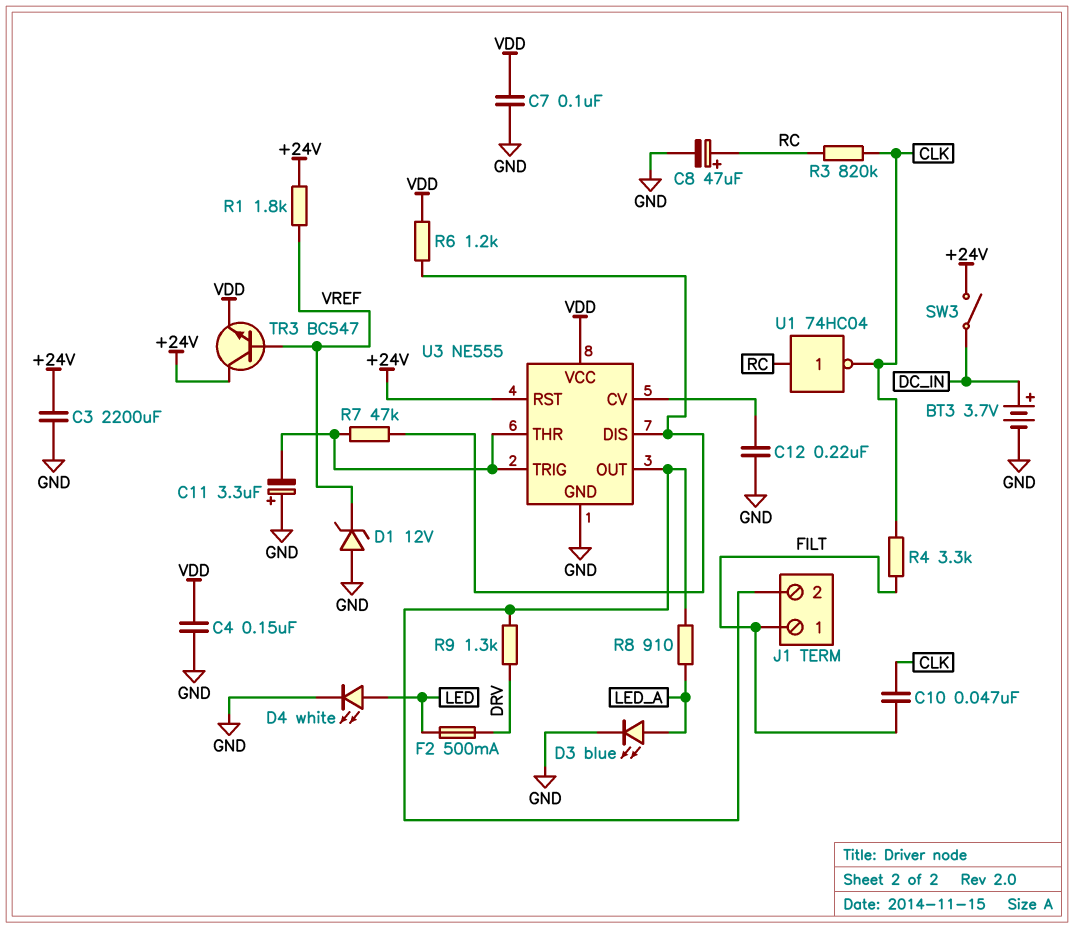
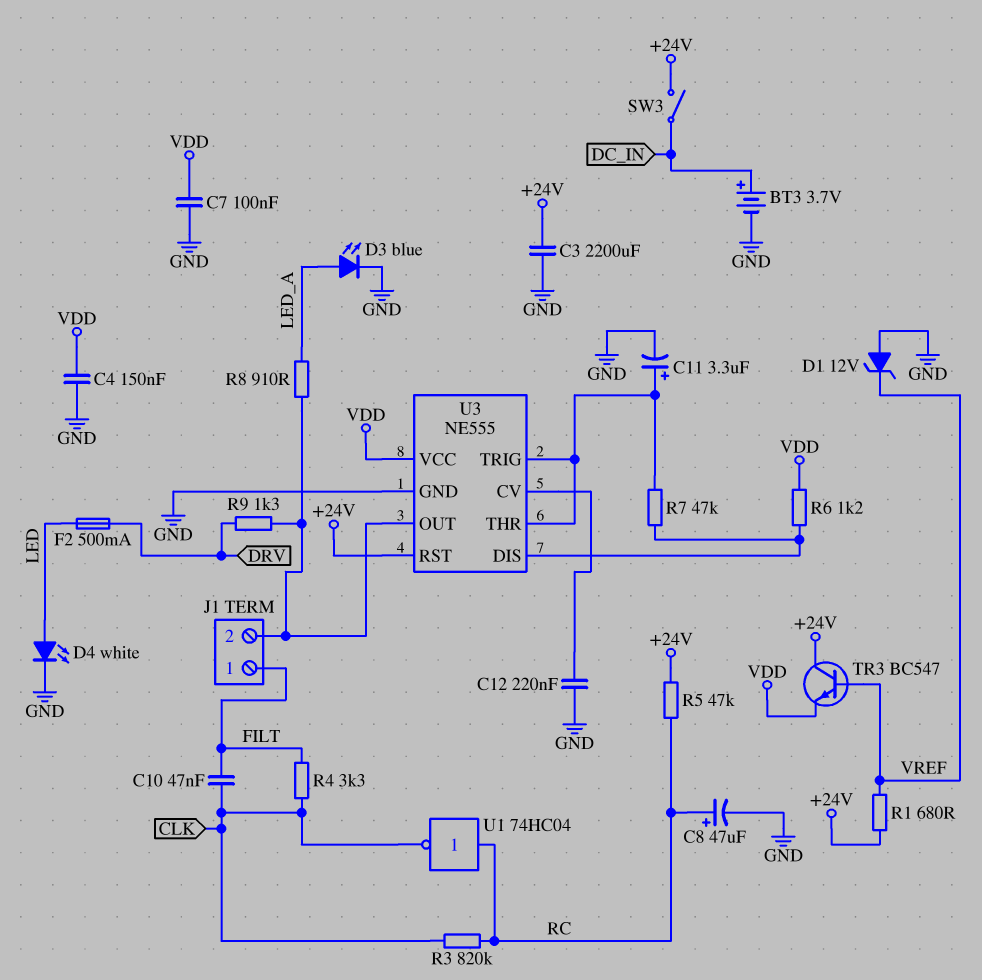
C11: 3.3uF (plus GND, minus U3/THR) -> 3.3uF (plus U3/THR, minus GND)
R1: 1.8k (+24V, VREF) -> 680 (+24V, VREF)
R5: none -> 47k (+24V, RC)

